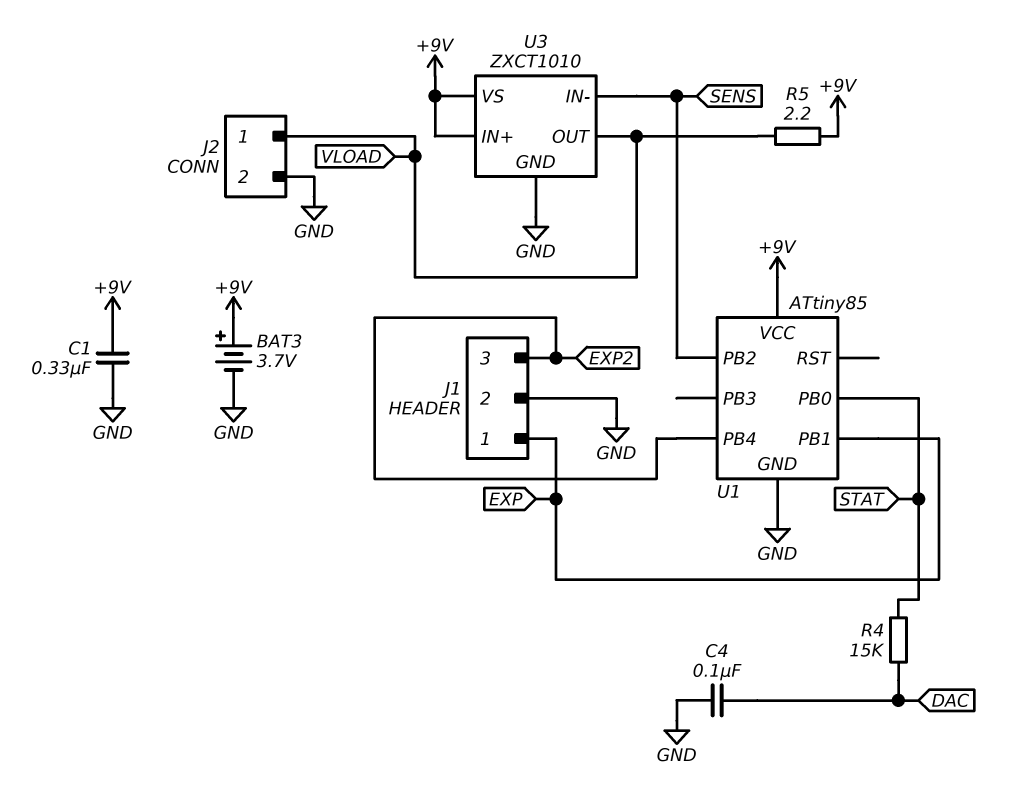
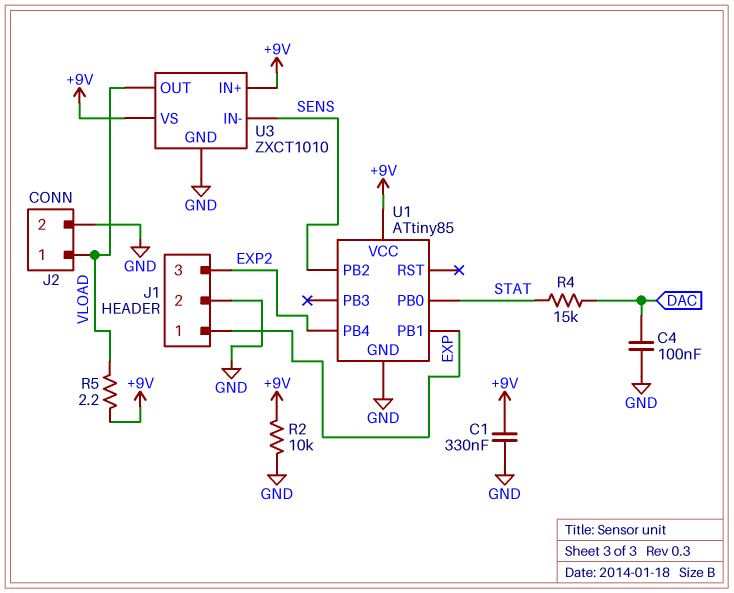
BAT3: 3.7V (plus +9V, minus GND) -> none
R2: none -> 10k (+9V, GND)

